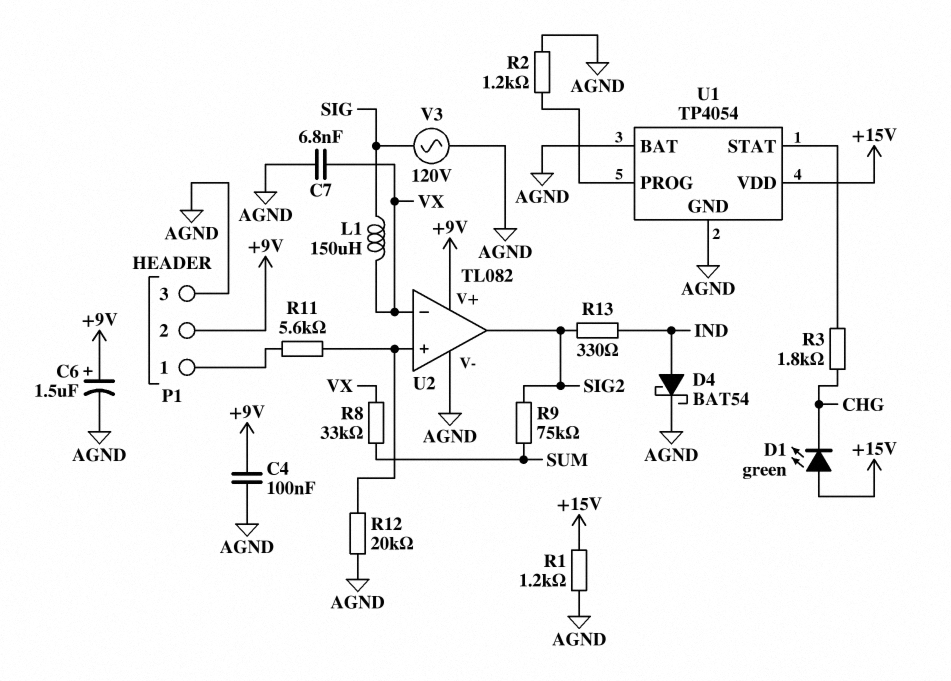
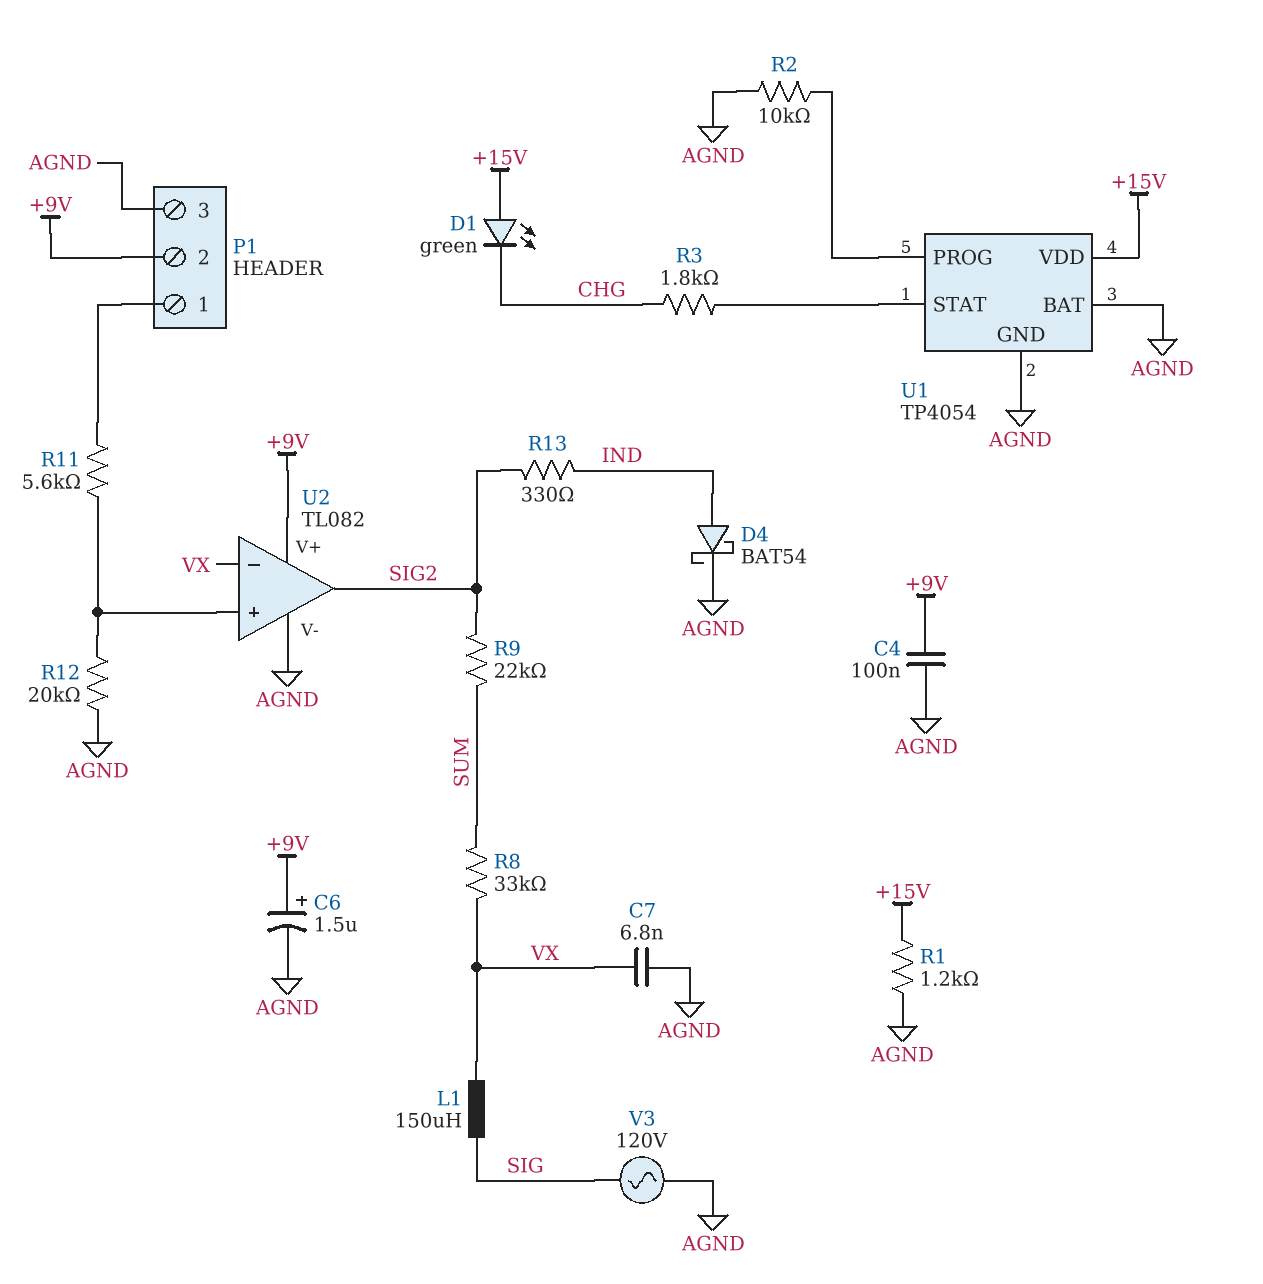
R2: 1.2k (AGND, U1/PROG) -> 10k (AGND, U1/PROG)
R9: 75k (SIG2, SUM) -> 22k (SIG2, SUM)

